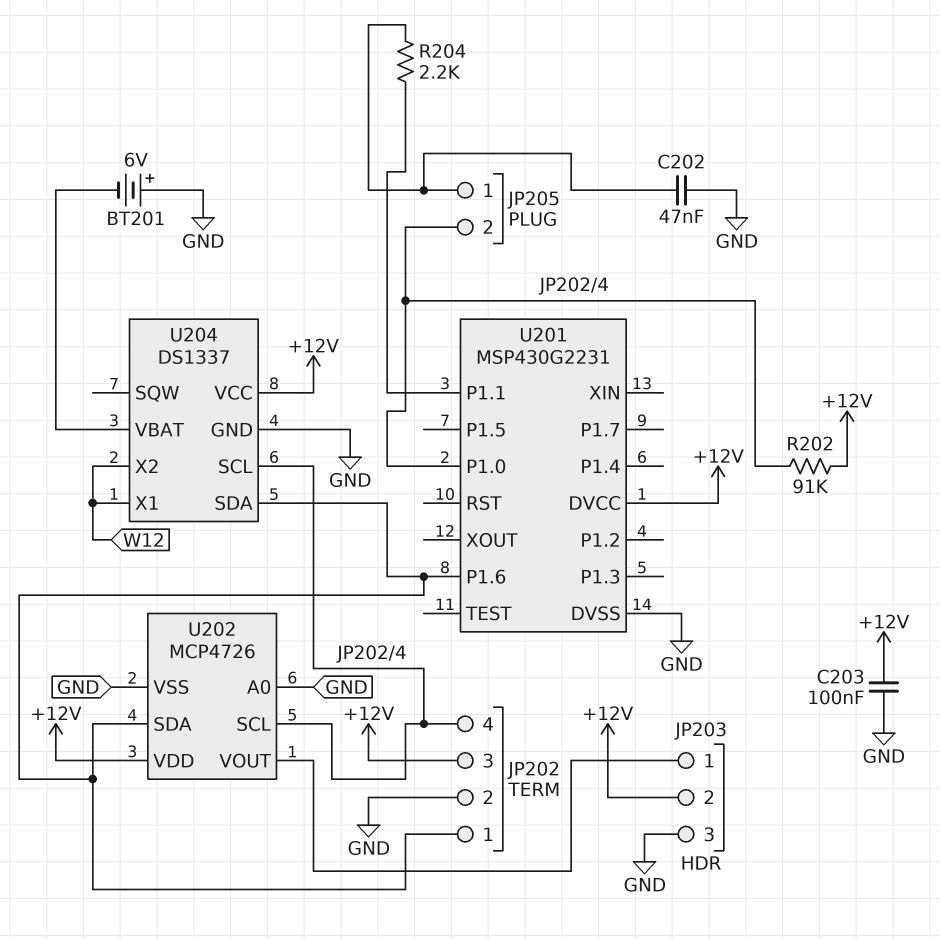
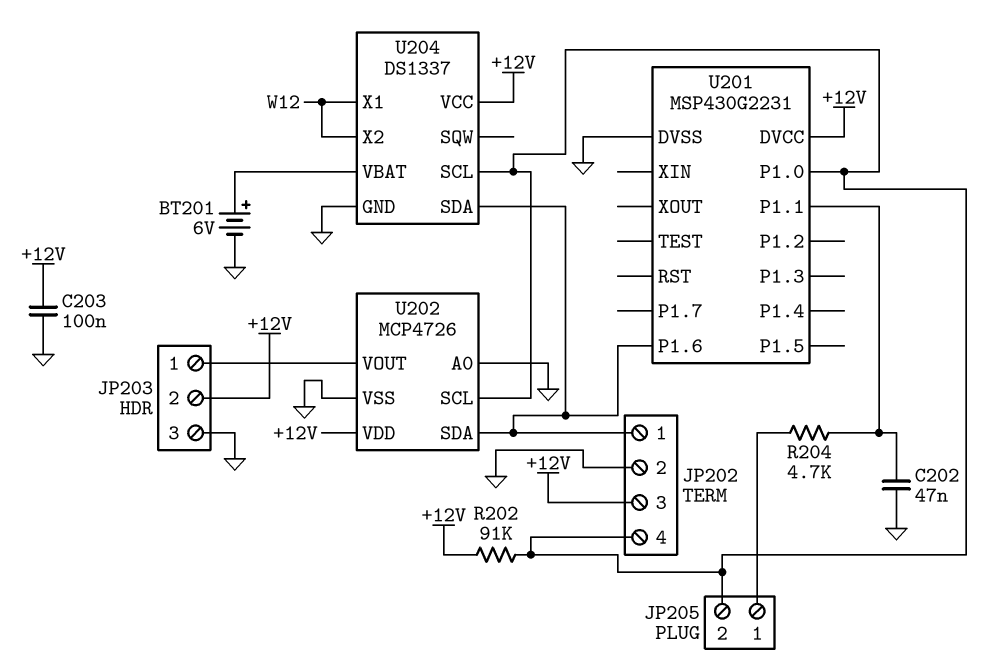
BT201: 6V (plus GND, minus U204/VBAT) -> 6V (plus U204/VBAT, minus GND)
C202: 47nF (GND, JP205/1) -> 47nF (GND, U201/P1.1)
R204: 2.2k (JP205/1, U201/P1.1) -> 4.7k (JP205/1, U201/P1.1)

